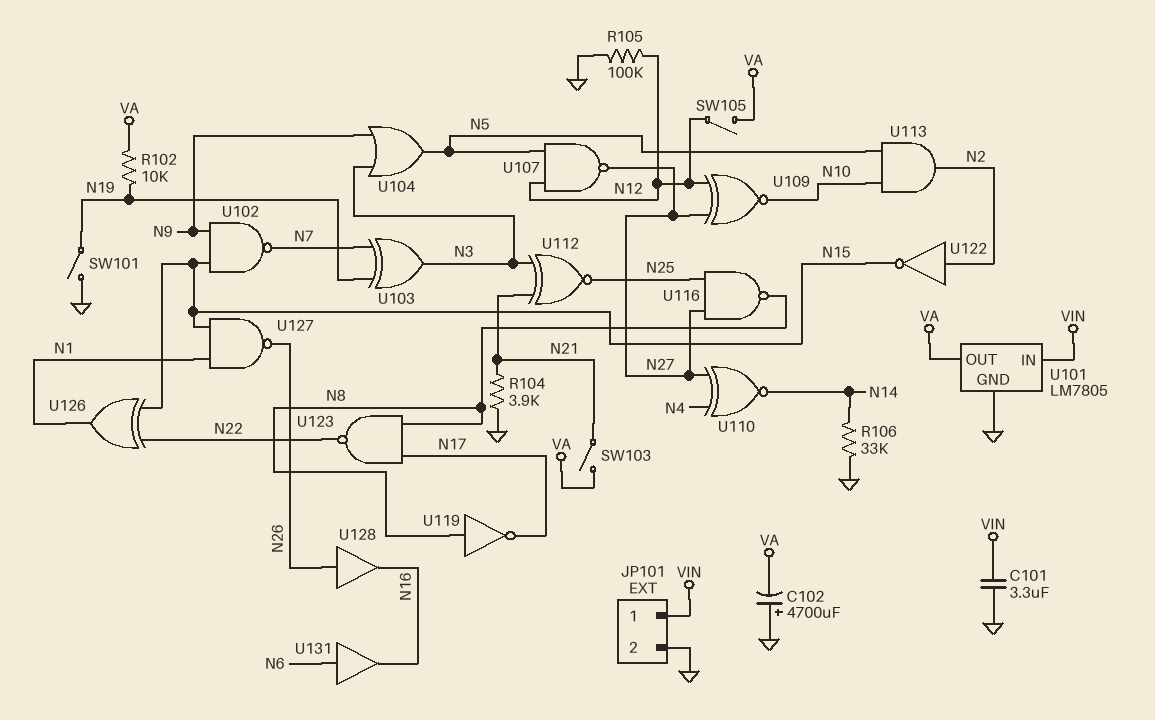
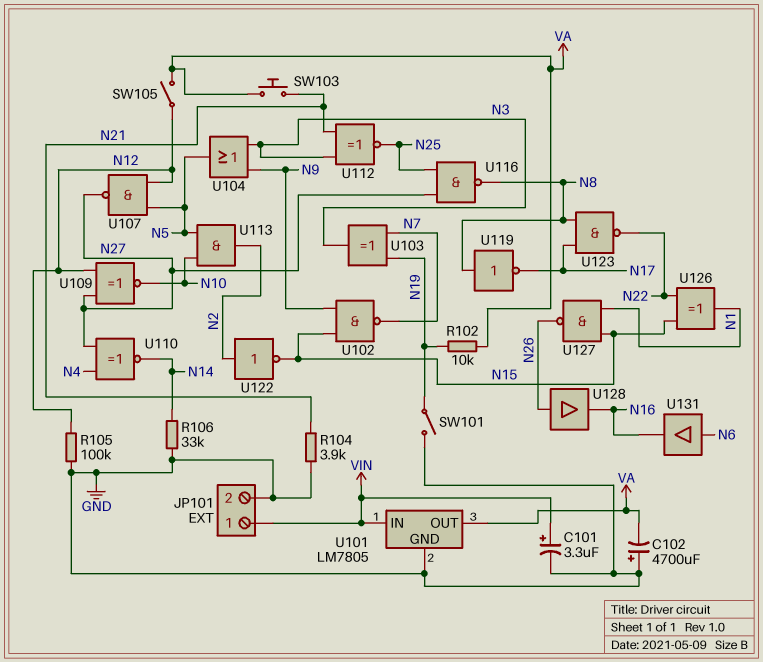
C101: 3.3uF (GND, VIN) -> 3.3uF (plus VIN, minus GND)
SW103: switch (N21, VA) -> button (N21, VA)

